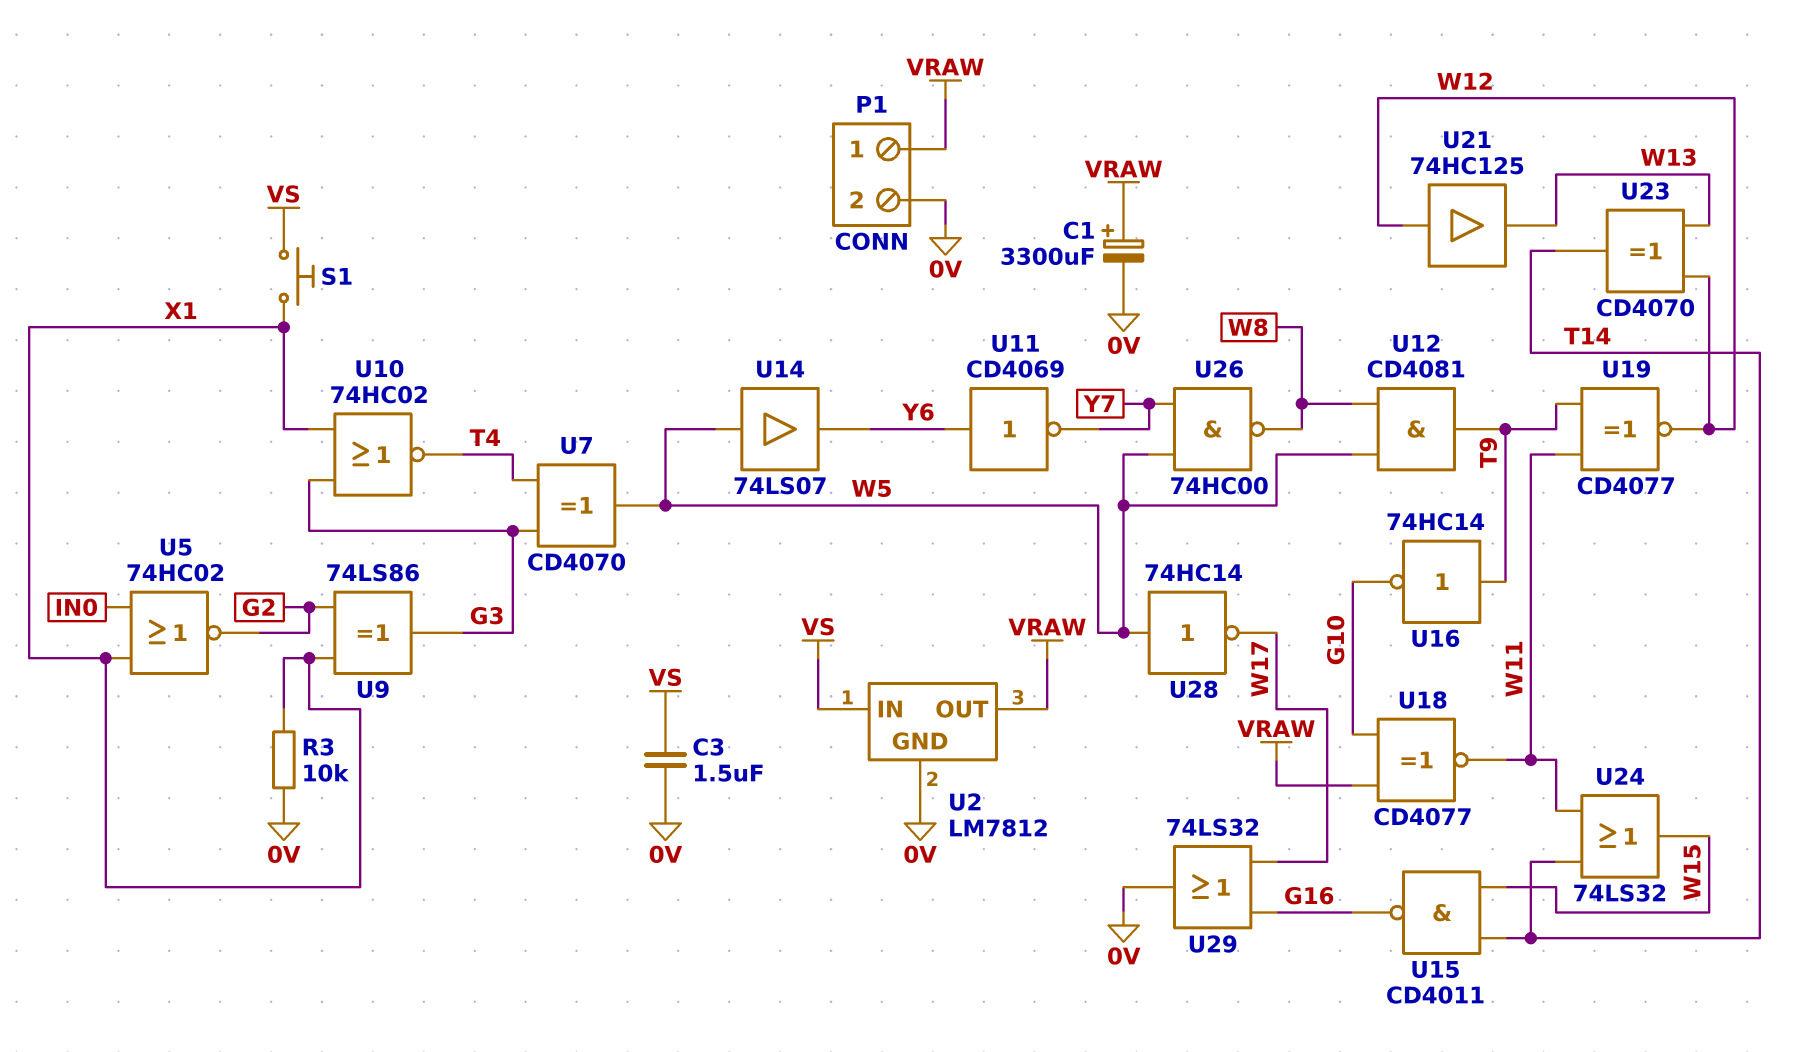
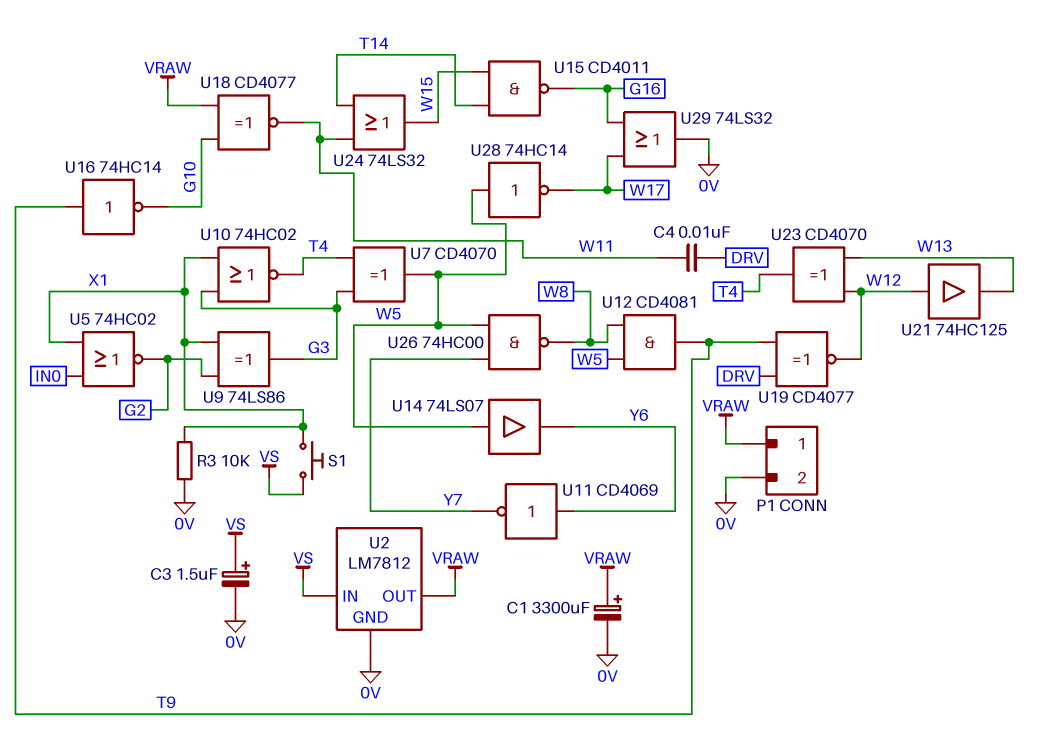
C3: 1.5uF (0V, VS) -> 1.5uF (plus VS, minus 0V)
C4: none -> 10nF (DRV, W11)
U19: XNOR CD4077 (in T9, in W11, out W12) -> XNOR CD4077 (in DRV, in T9, out W12)
U23: XOR CD4070 (in W12, in W13, out T14) -> XOR CD4070 (in W12, in W13, out T4)

